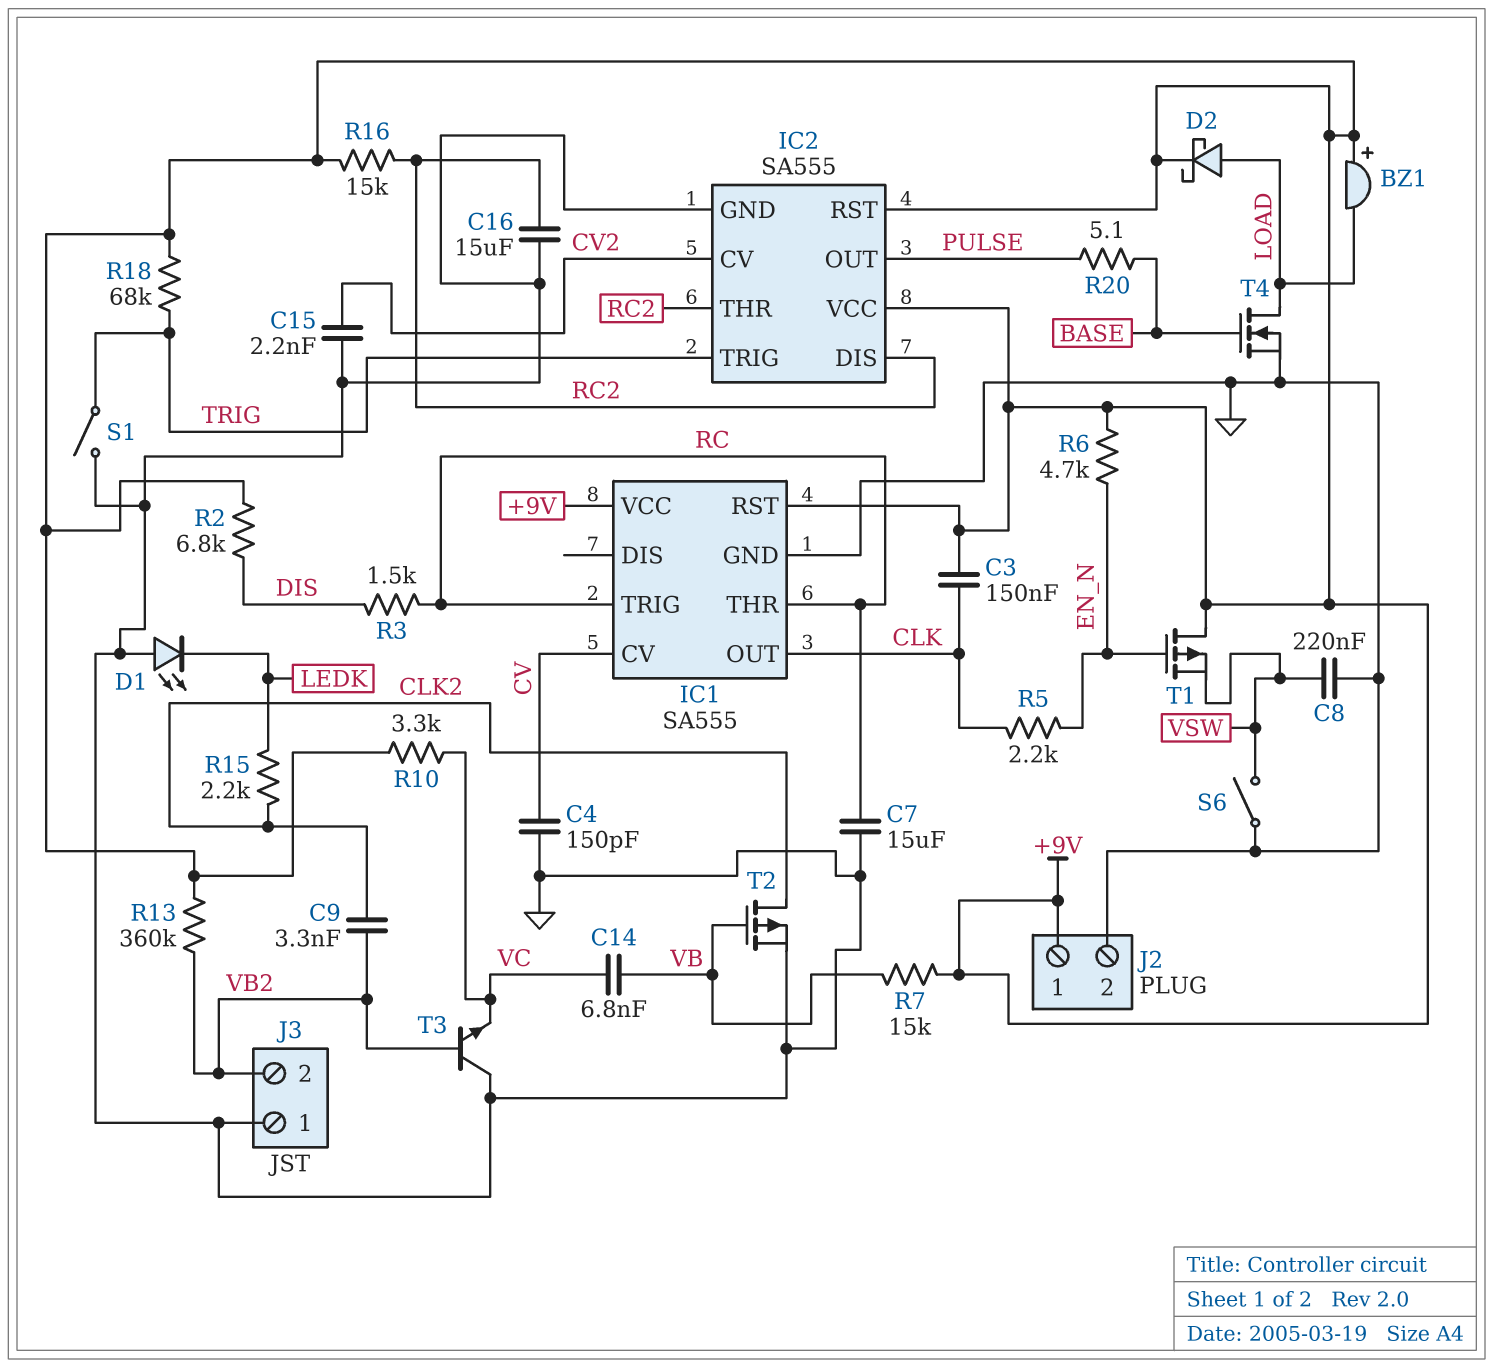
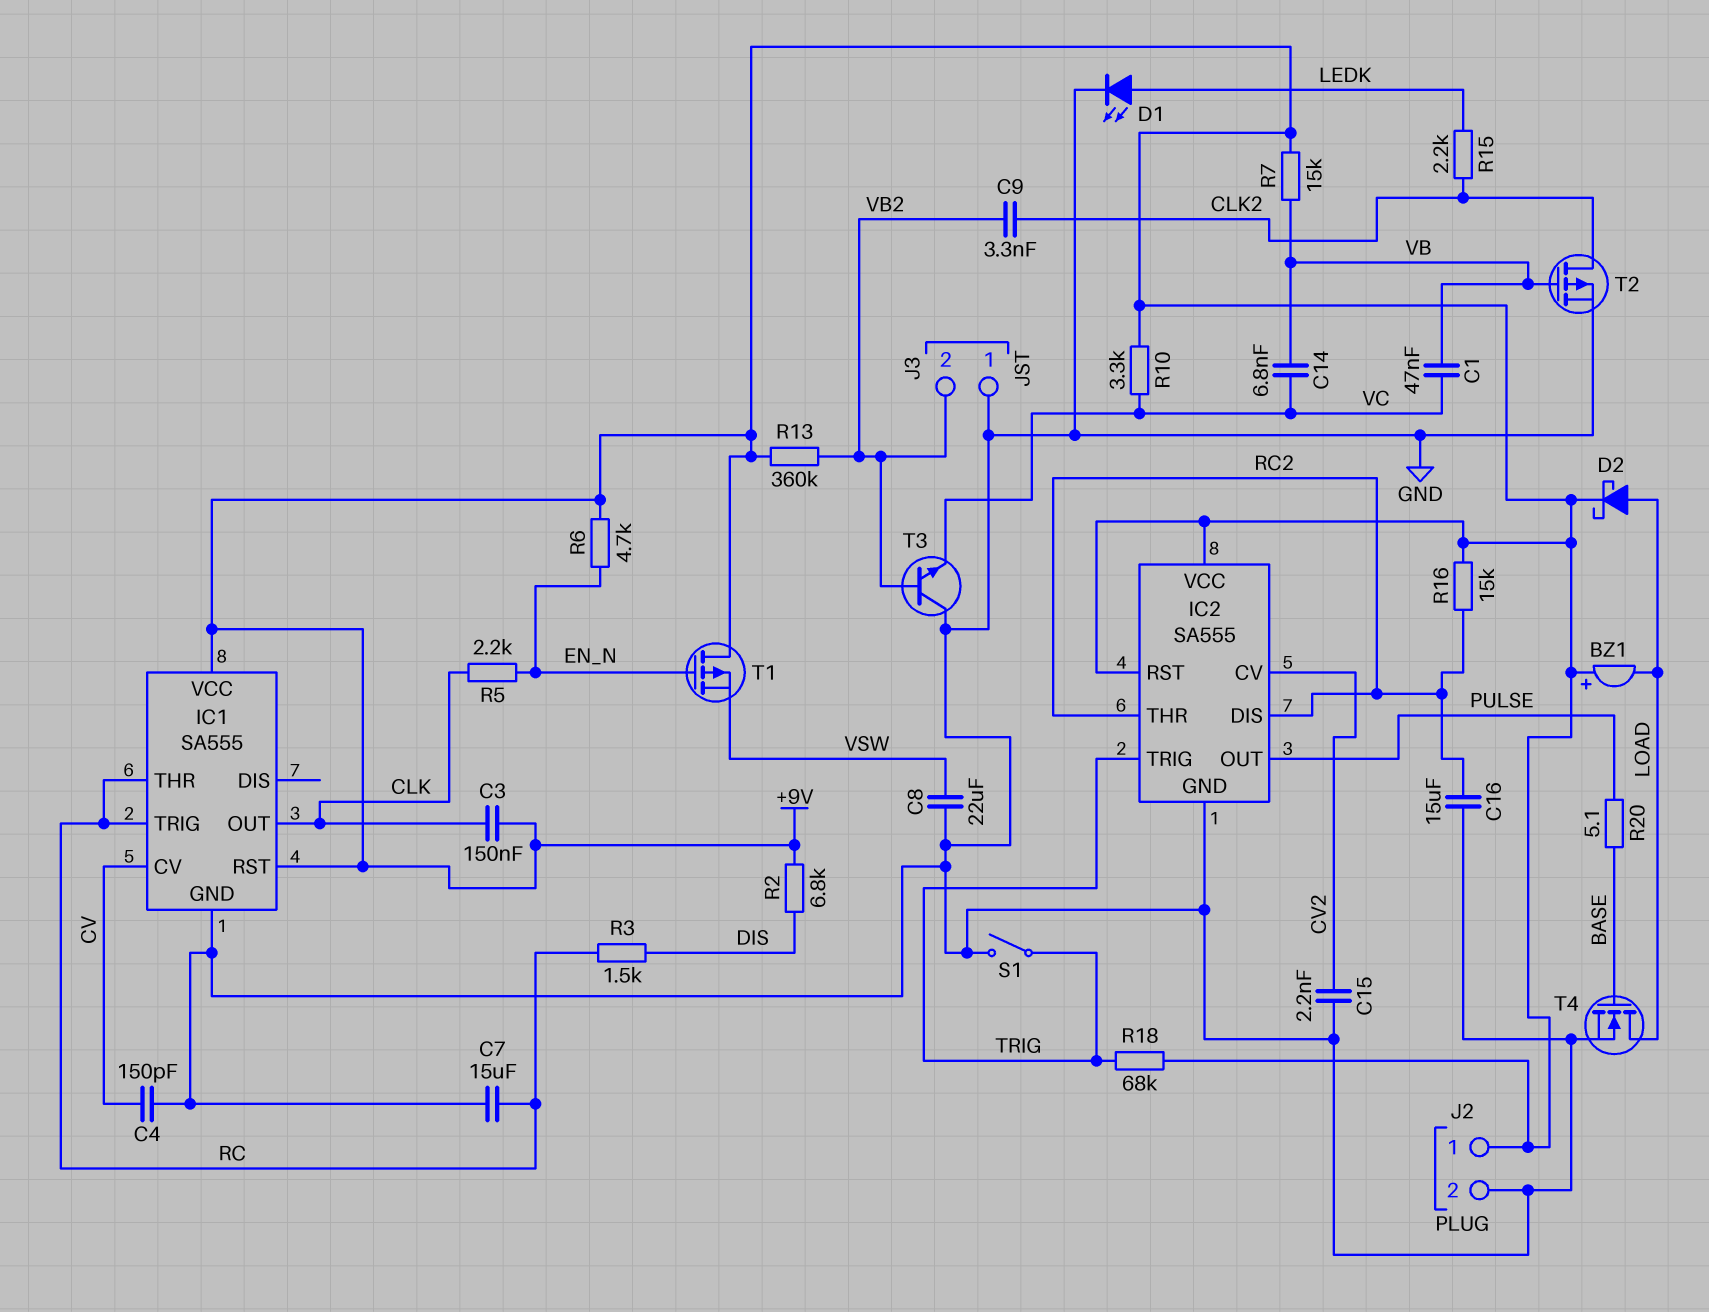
C1: none -> 47nF (VB, VC)
C8: 220nF (GND, VSW) -> 22uF (GND, VSW)
D1: LED (A GND, K LEDK) -> LED (A LEDK, K GND)
S6: switch (GND, VSW) -> none

